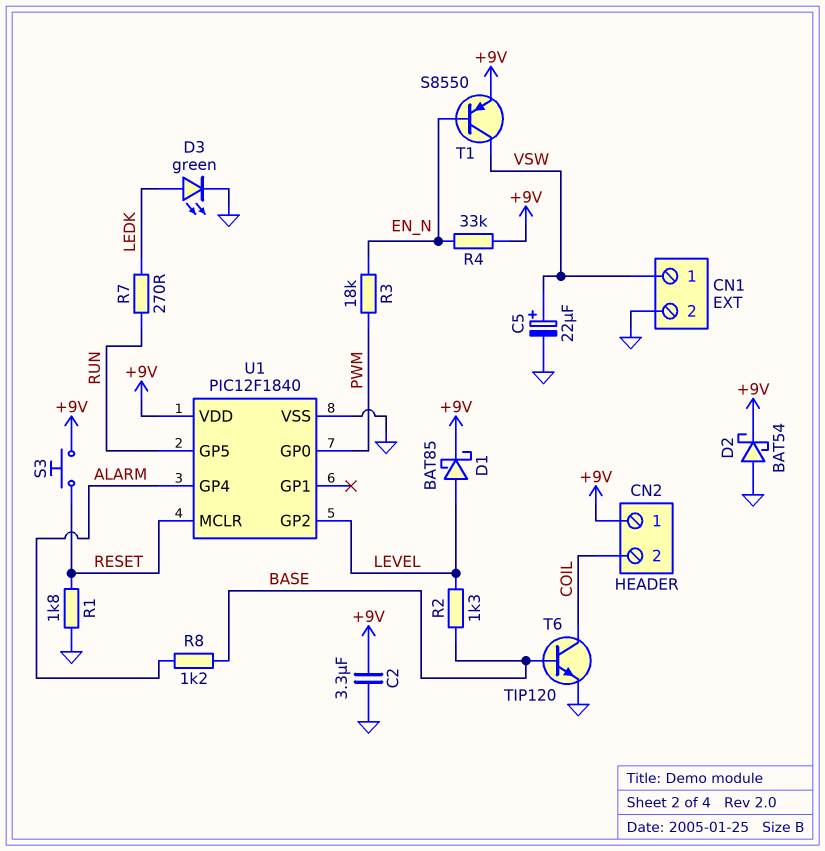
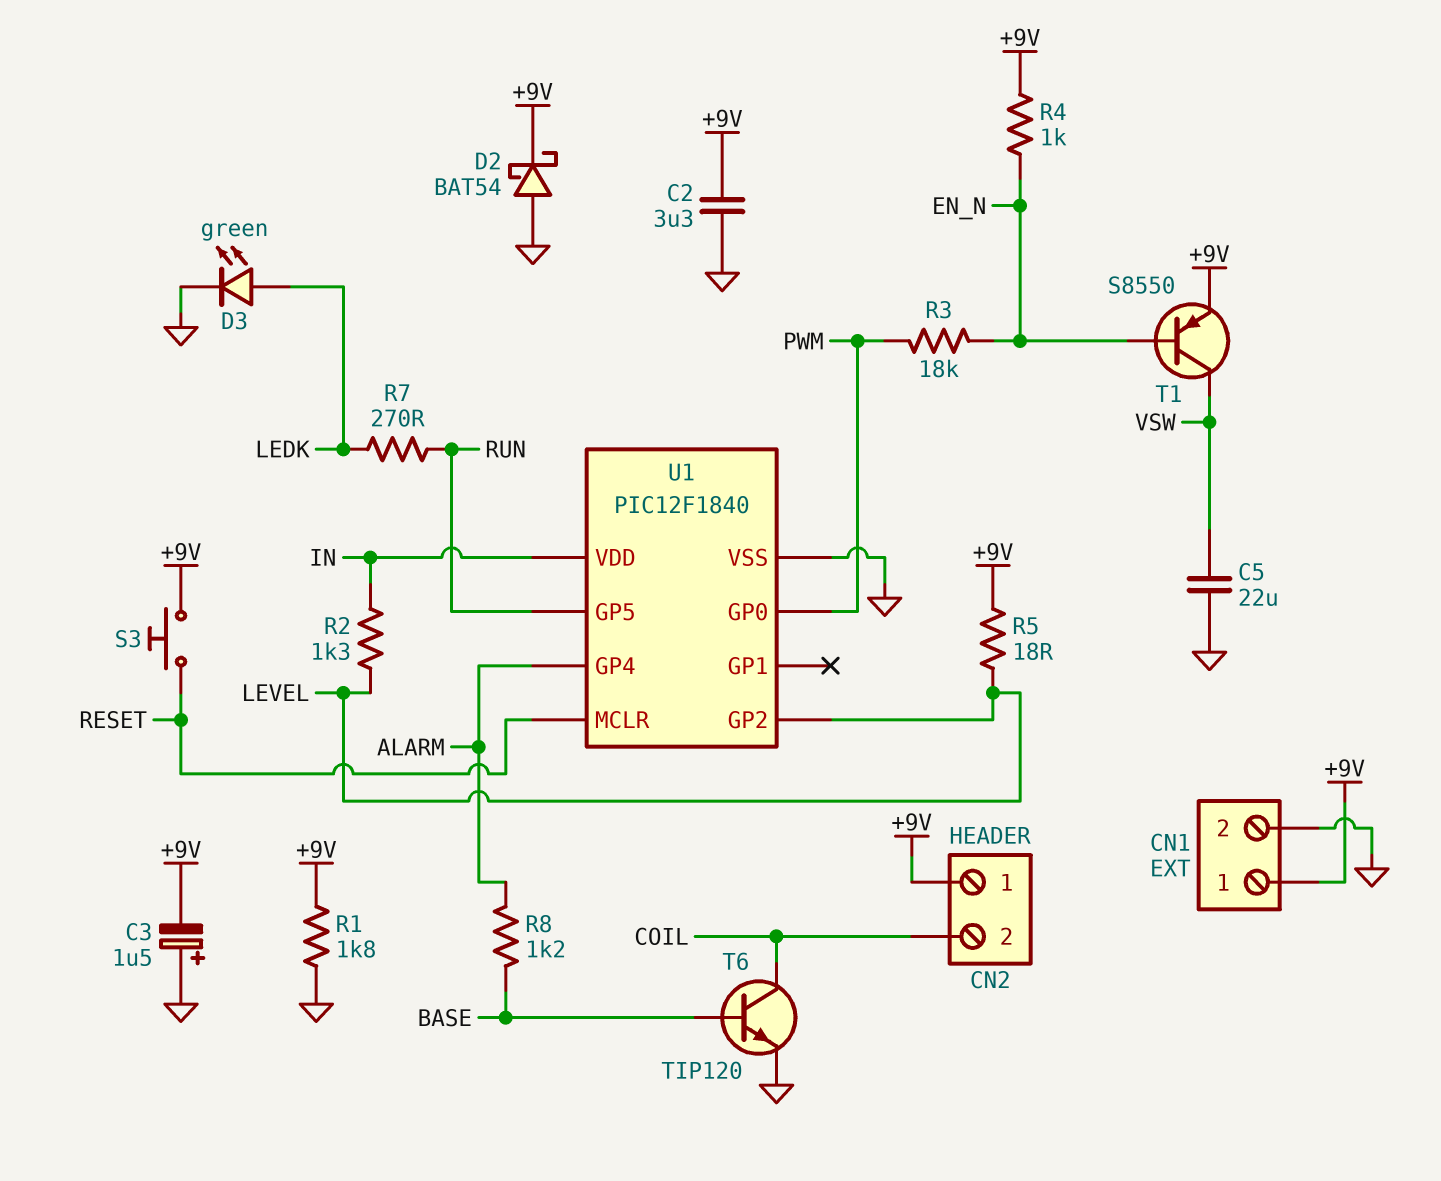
C3: none -> 1.5uF (plus GND, minus +9V)
C5: 22uF (plus VSW, minus GND) -> 22uF (GND, VSW)
CN1 pin 1: VSW -> +9V
D1: schottky BAT85 (A LEVEL, K +9V) -> none
R1: 1.8k (GND, RESET) -> 1.8k (+9V, GND)
R2: 1.3k (BASE, LEVEL) -> 1.3k (IN, LEVEL)
R4: 33k (+9V, EN_N) -> 1k (+9V, EN_N)
R5: none -> 18 (+9V, LEVEL)
U1 pin VDD: +9V -> IN

